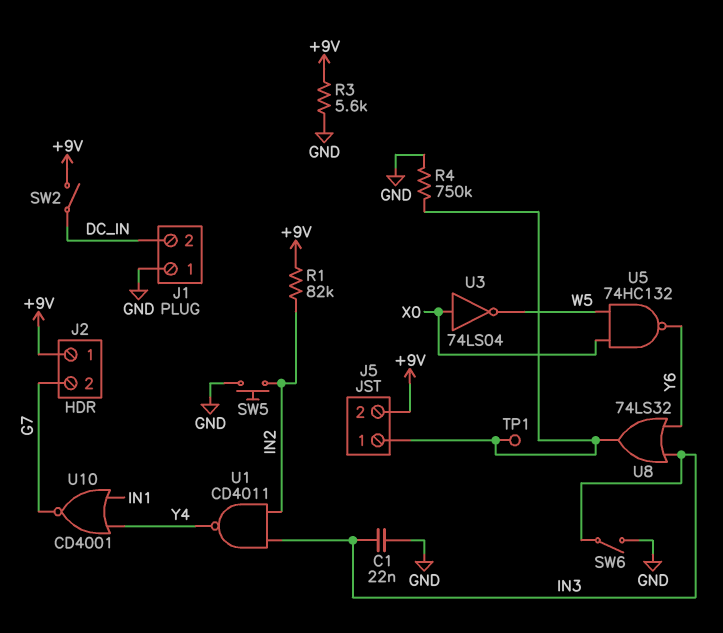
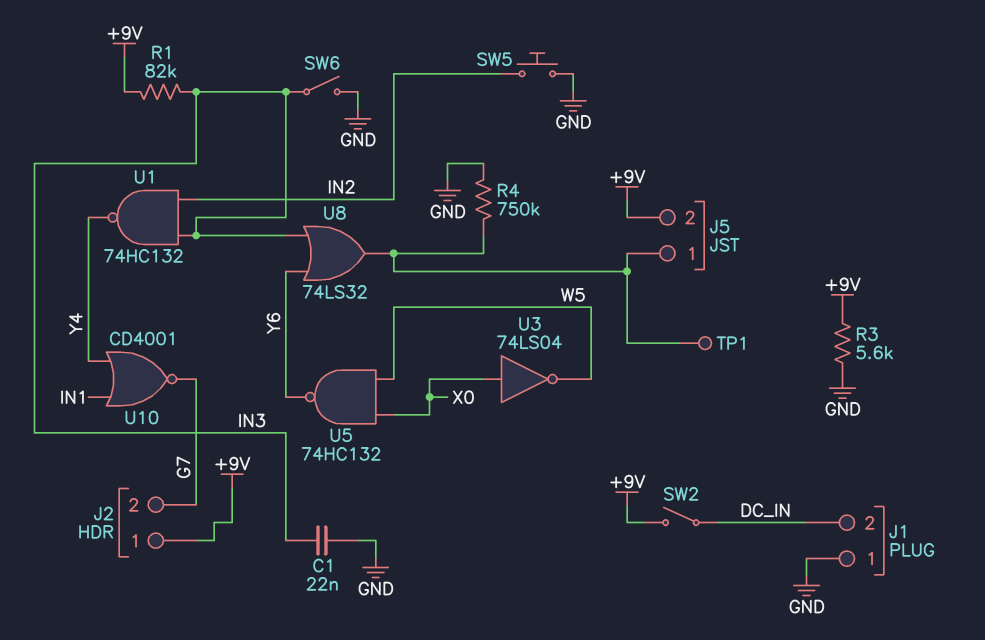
R1: 82k (+9V, IN2) -> 82k (+9V, IN3)
U1: NAND CD4011 (in IN2, in IN3, out Y4) -> NAND 74HC132 (in IN2, in IN3, out Y4)

